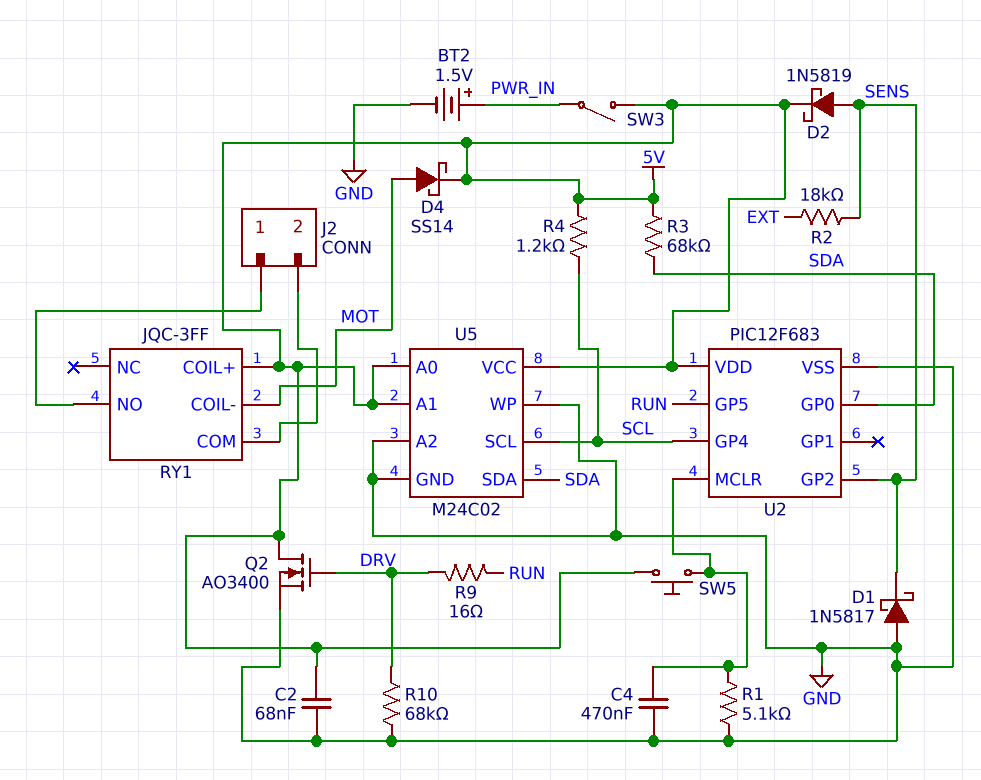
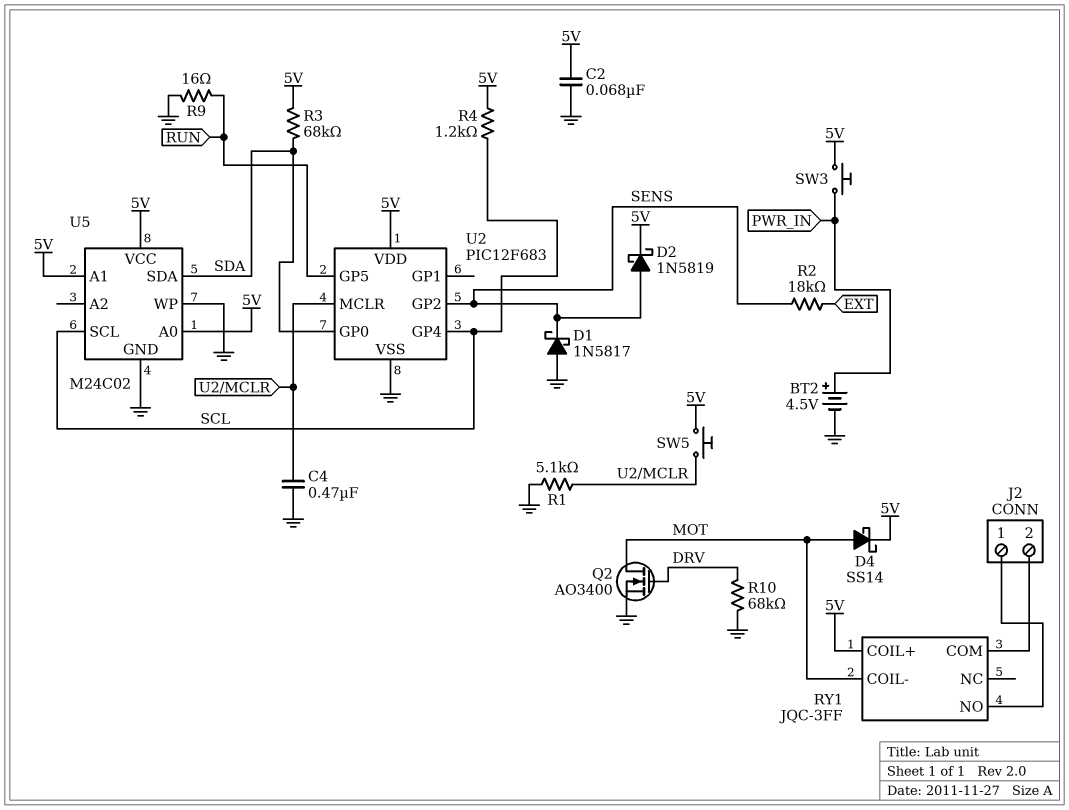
BT2: 1.5V (plus PWR_IN, minus GND) -> 4.5V (plus PWR_IN, minus GND)
Q2: NMOS AO3400 (G DRV, D 5V, S GND) -> NMOS AO3400 (G DRV, D MOT, S GND)
R9: 16 (DRV, RUN) -> 16 (GND, RUN)
SW3: switch (5V, PWR_IN) -> button (5V, PWR_IN)
U5 pin A2: GND -> none

